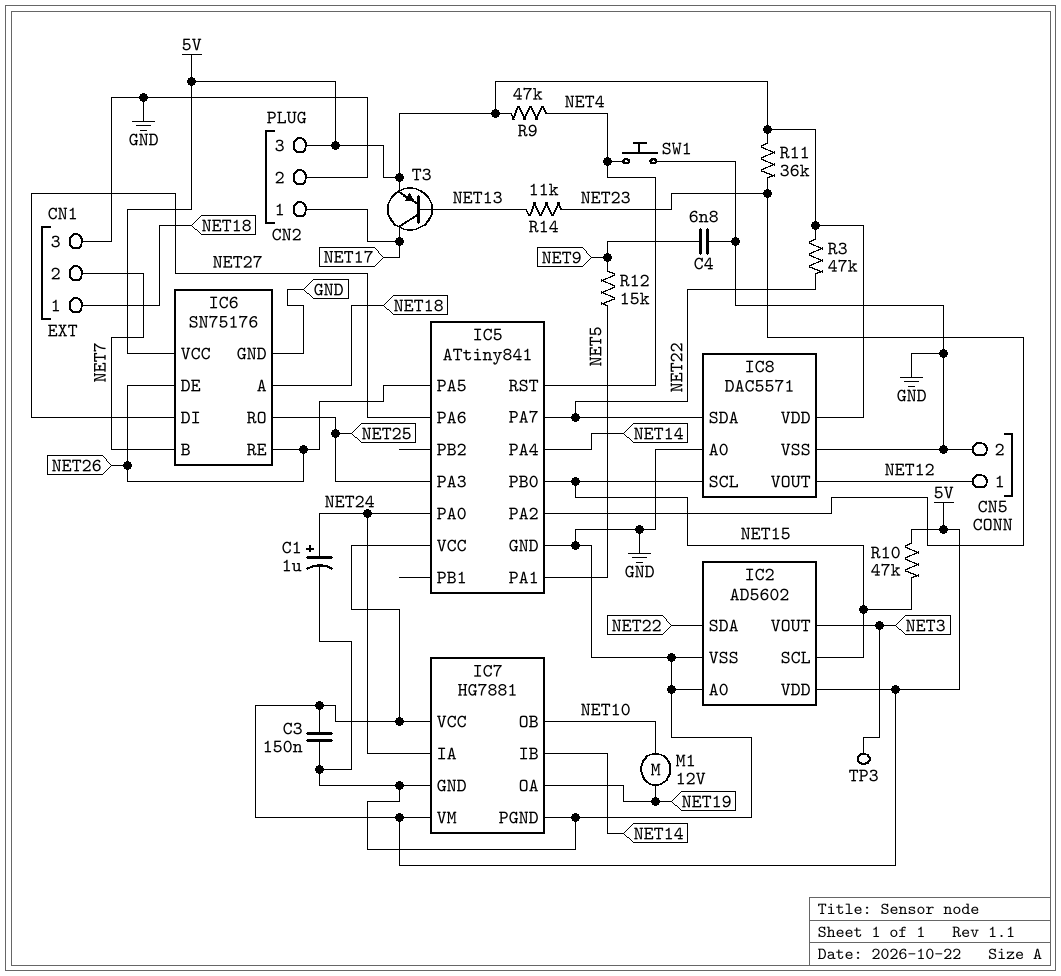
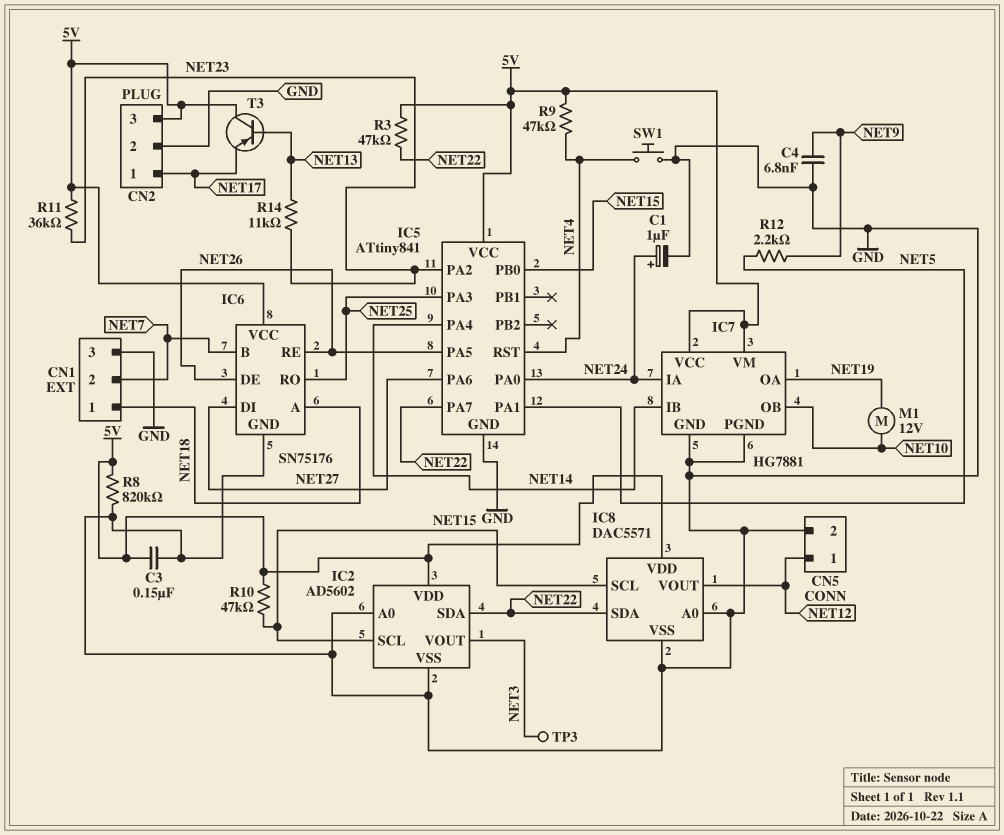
R8: none -> 820k (5V, GND)
R12: 15k (NET5, NET9) -> 2.2k (NET5, NET9)
T3: PNP (B NET13, C NET17, E 5V) -> PNP (B NET13, C 5V, E NET17)

